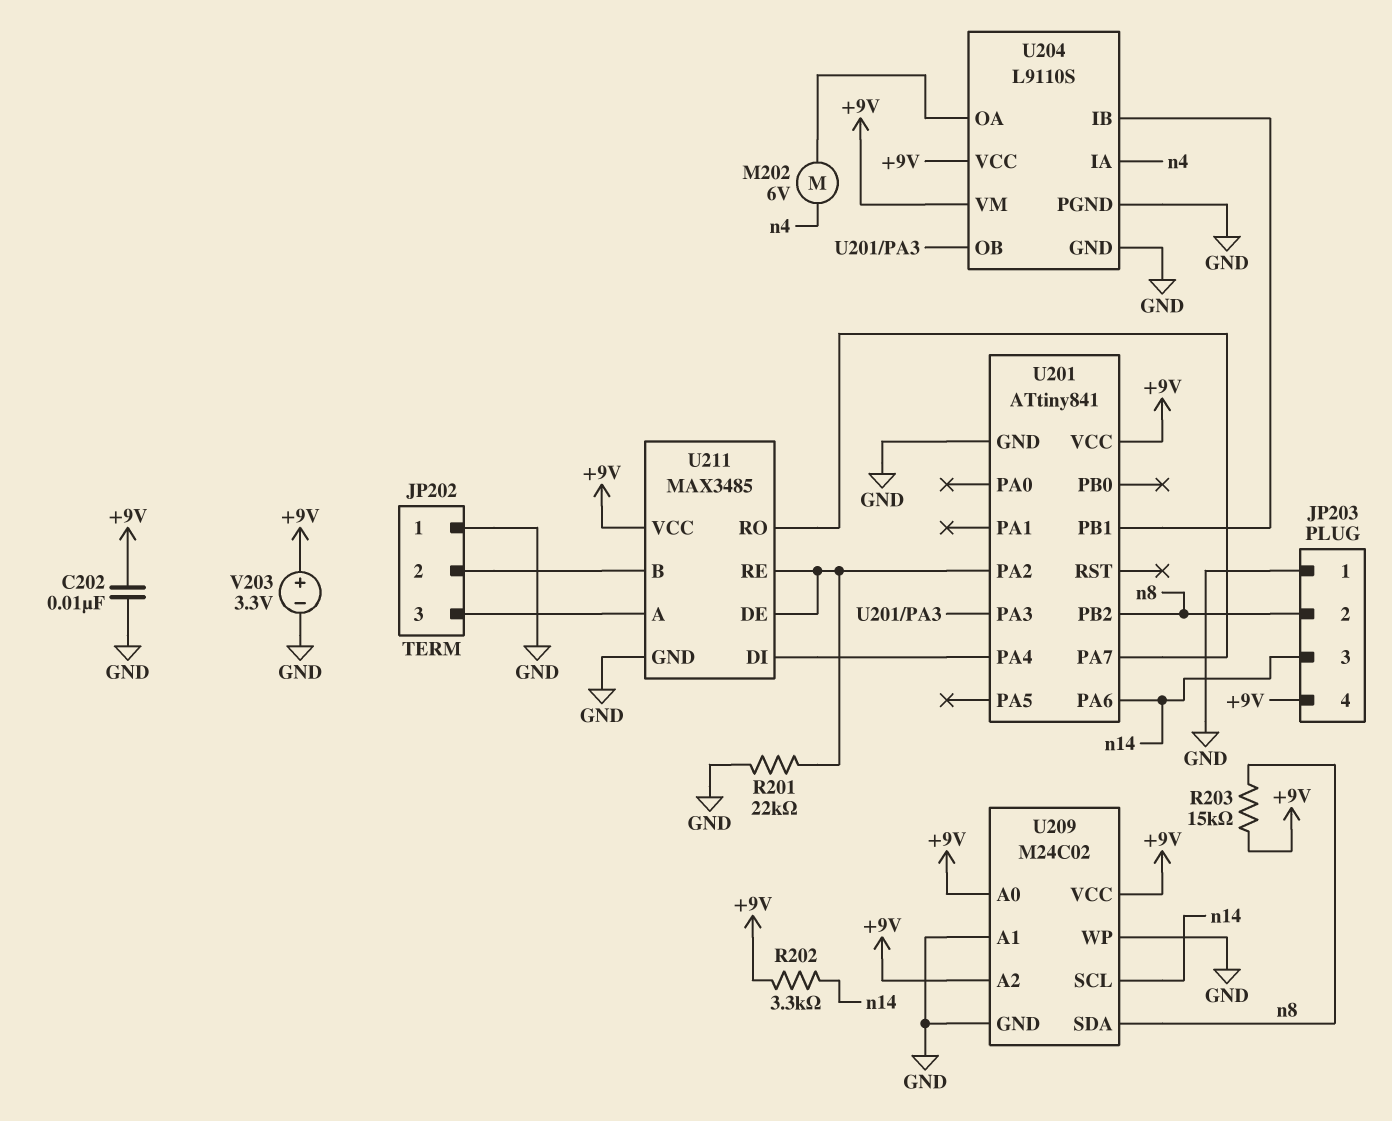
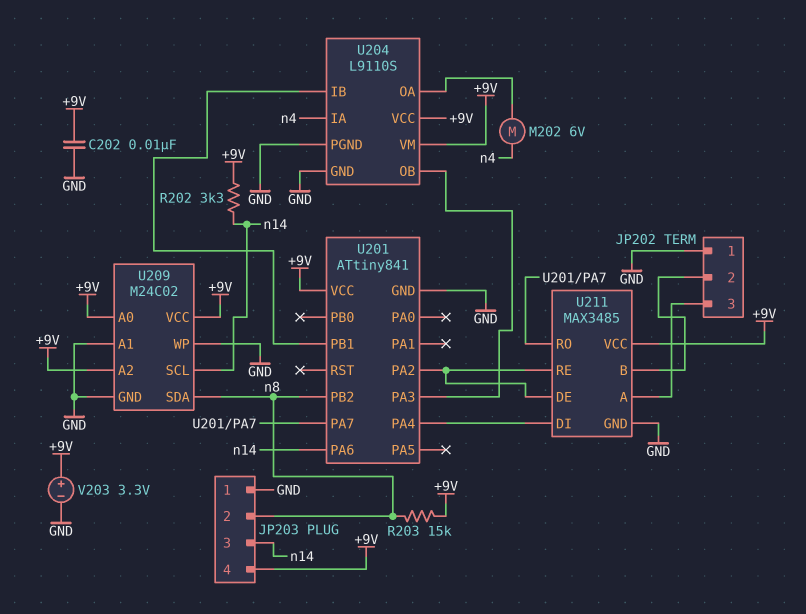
R201: 22k (GND, U201/PA2) -> none

